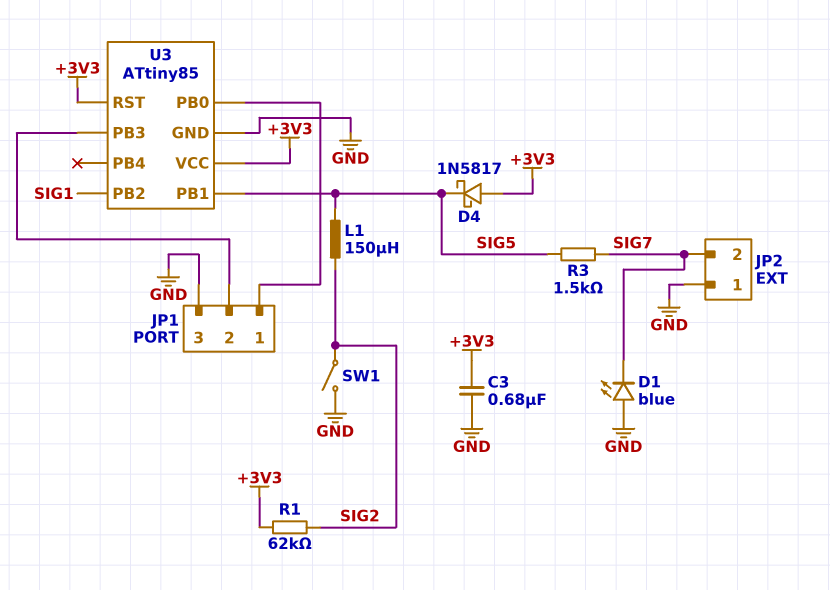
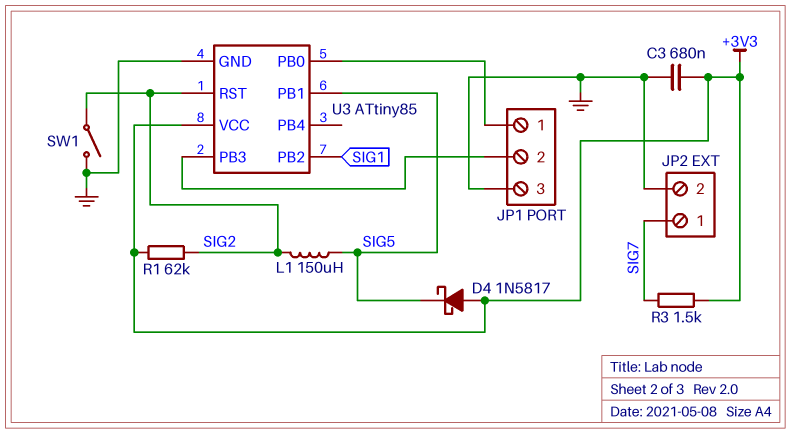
D1: LED blue (A GND, K SIG7) -> none
JP2 pin 1: GND -> SIG7
JP2 pin 2: SIG7 -> GND
R3: 1.5k (SIG5, SIG7) -> 1.5k (+3V3, SIG7)
U3 pin RST: +3V3 -> SIG2

